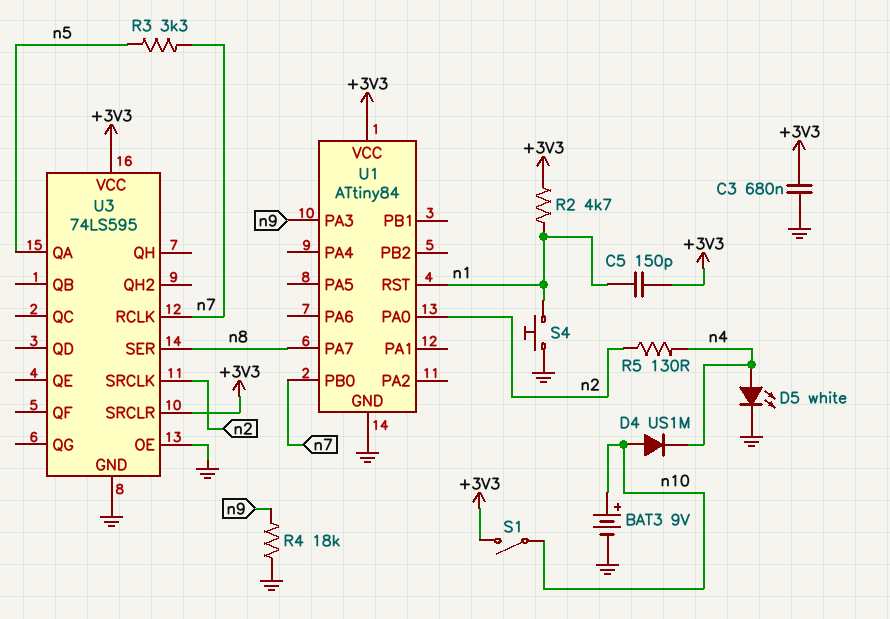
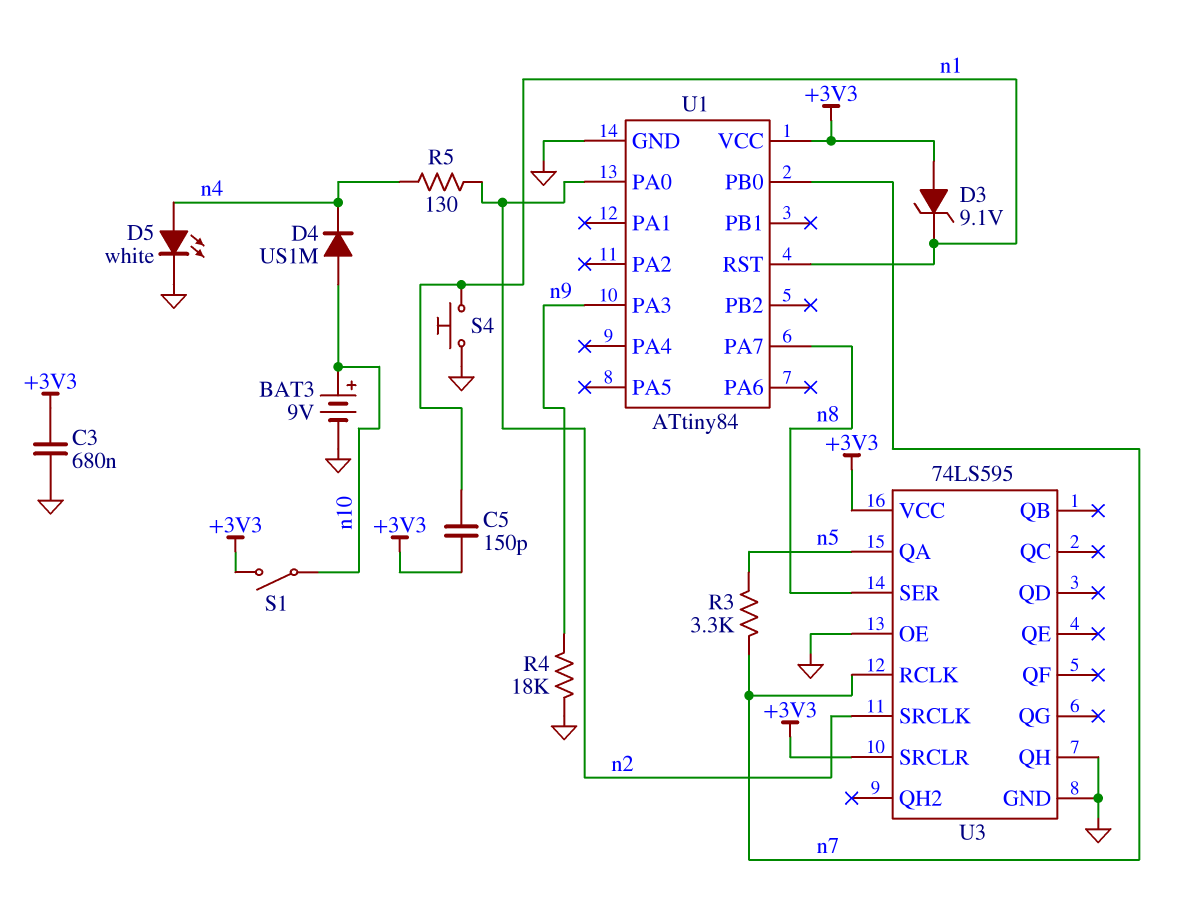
D3: none -> zener 9.1V (A +3V3, K n1)
R2: 4.7k (+3V3, n1) -> none
U3 pin QH: none -> GND

